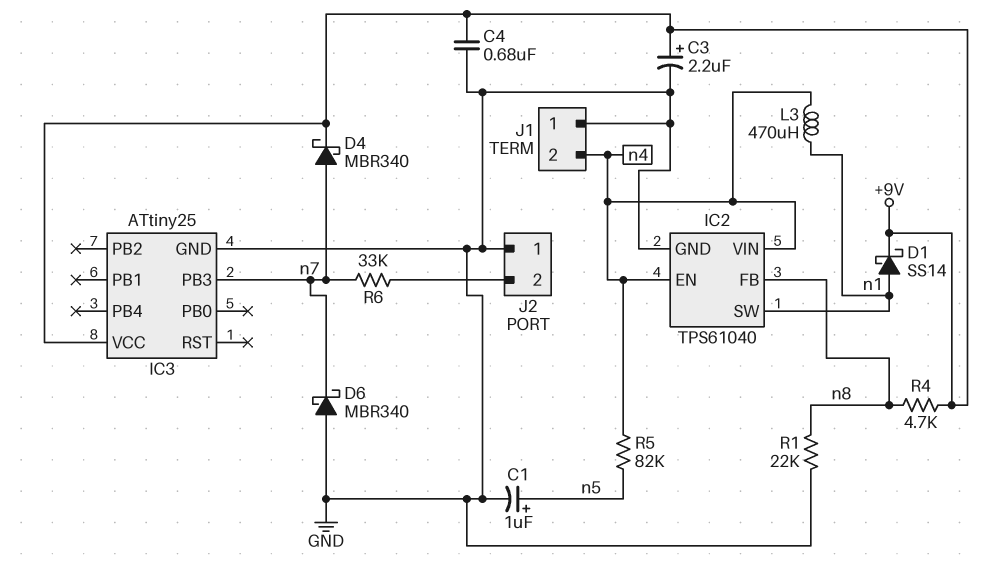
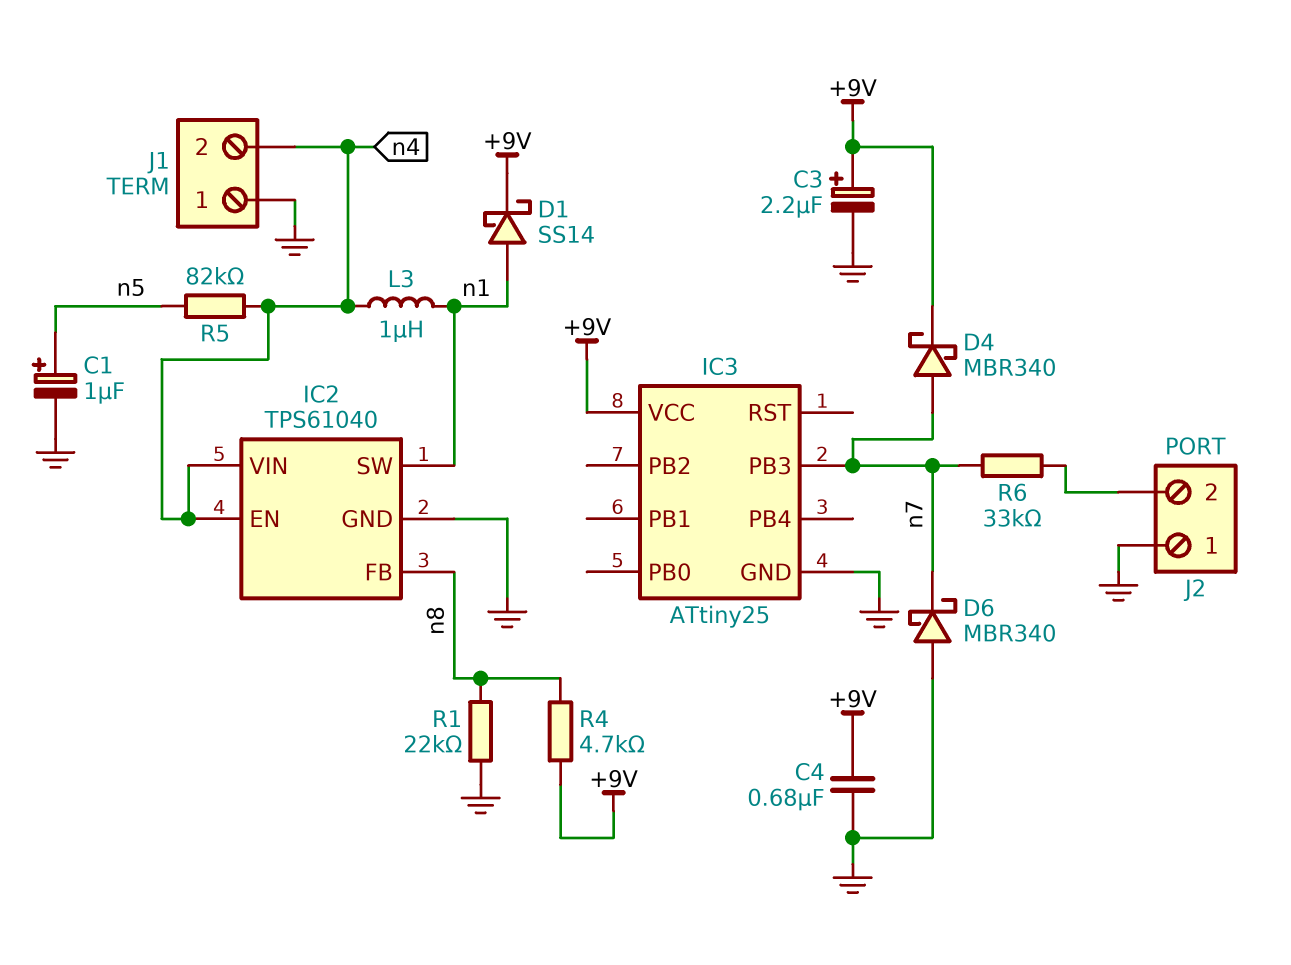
L3: 470uH (n1, n4) -> 1uH (n1, n4)

